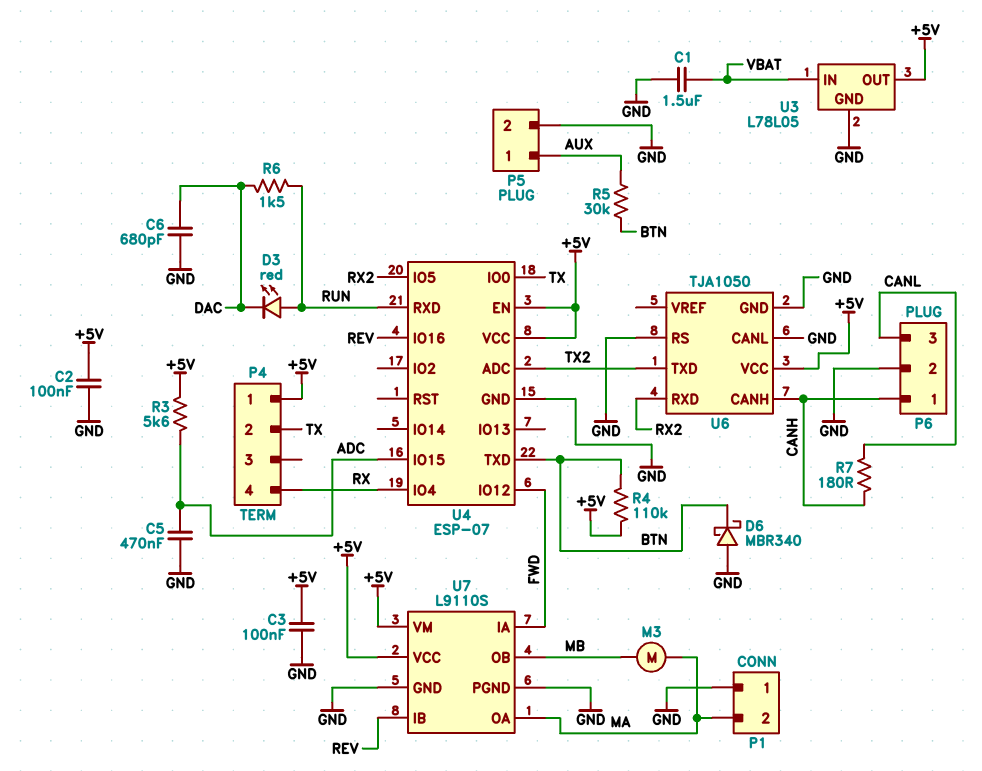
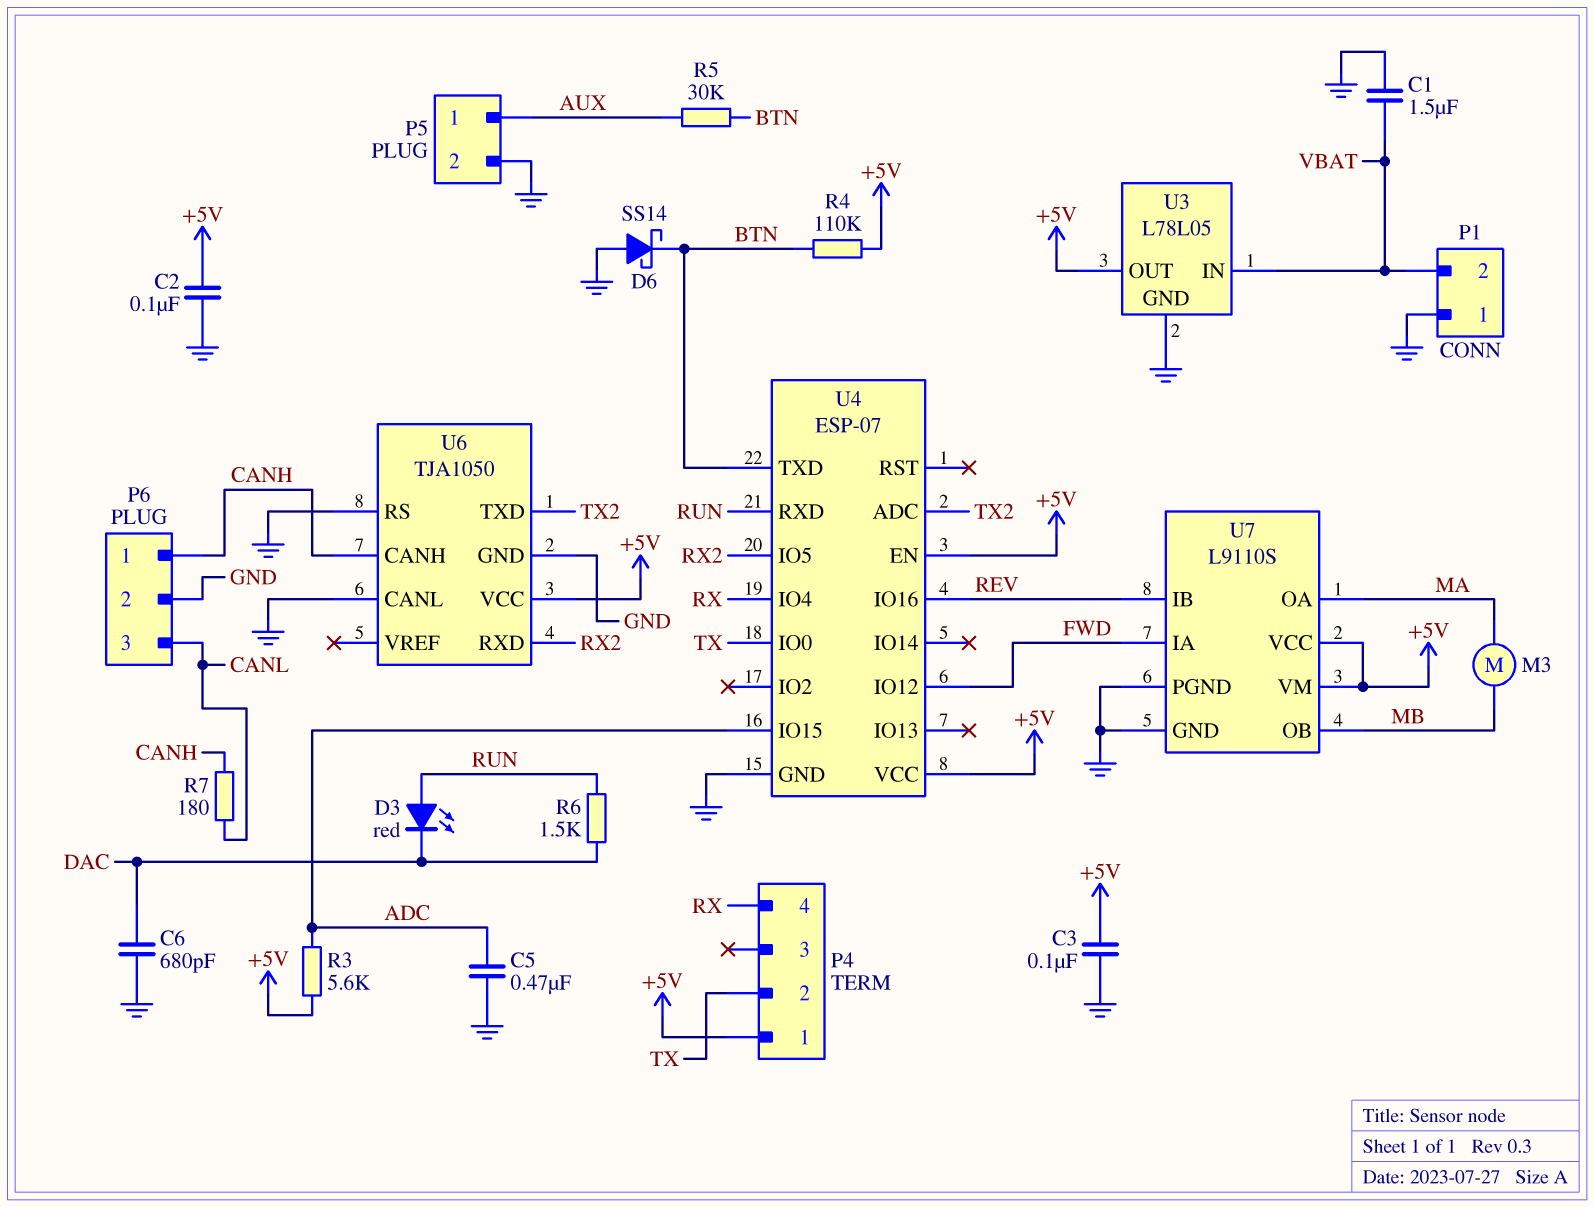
D6: schottky MBR340 (A GND, K BTN) -> schottky SS14 (A GND, K BTN)
P1 pin 2: MA -> VBAT

